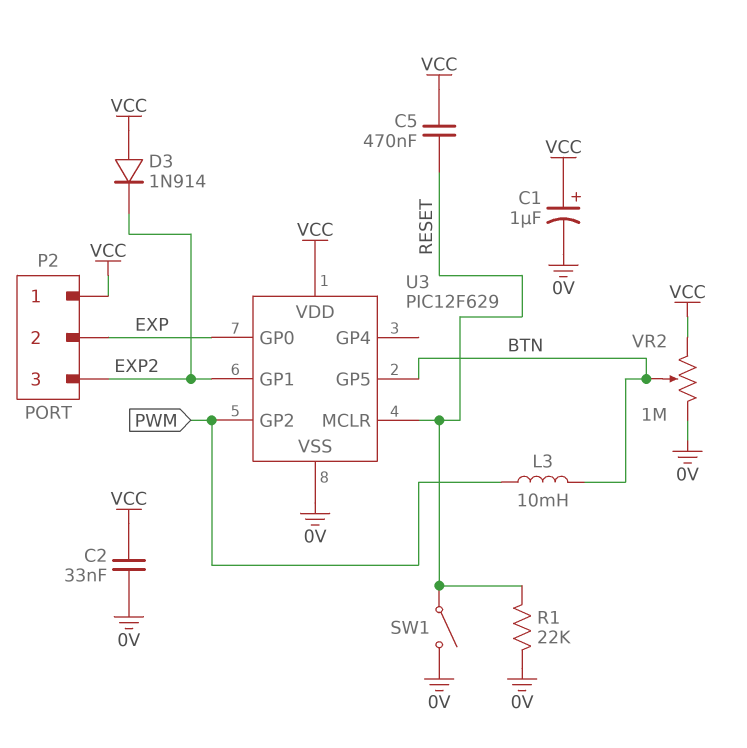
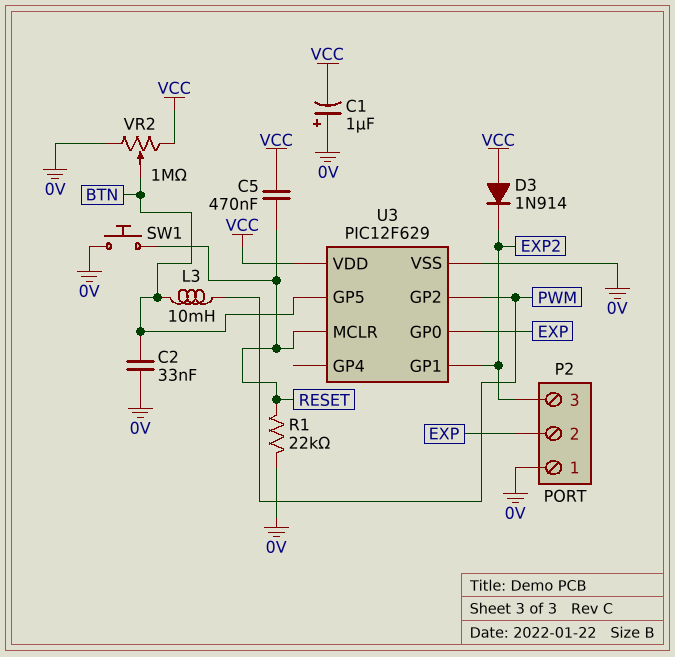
C1: 1uF (plus VCC, minus 0V) -> 1uF (plus 0V, minus VCC)
C2: 33nF (0V, VCC) -> 33nF (0V, BTN)
P2 pin 1: VCC -> 0V
SW1: switch (0V, RESET) -> button (0V, RESET)

